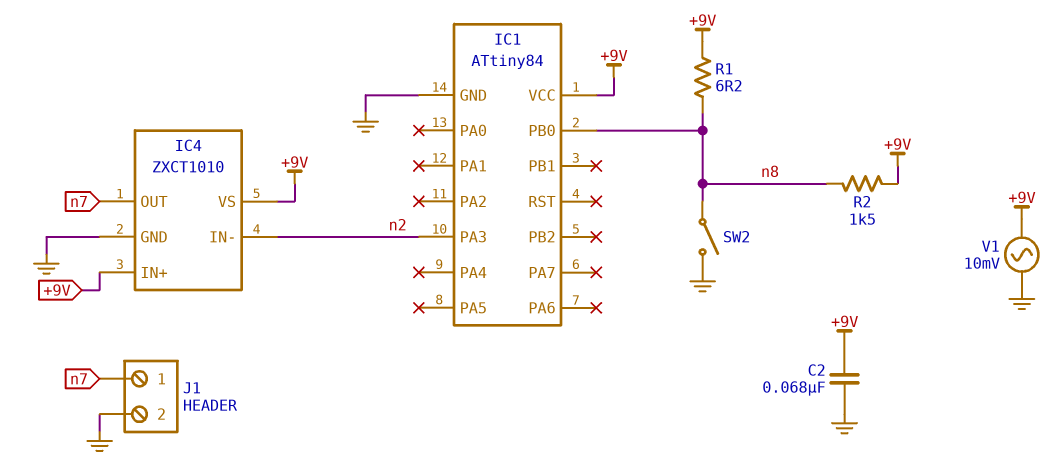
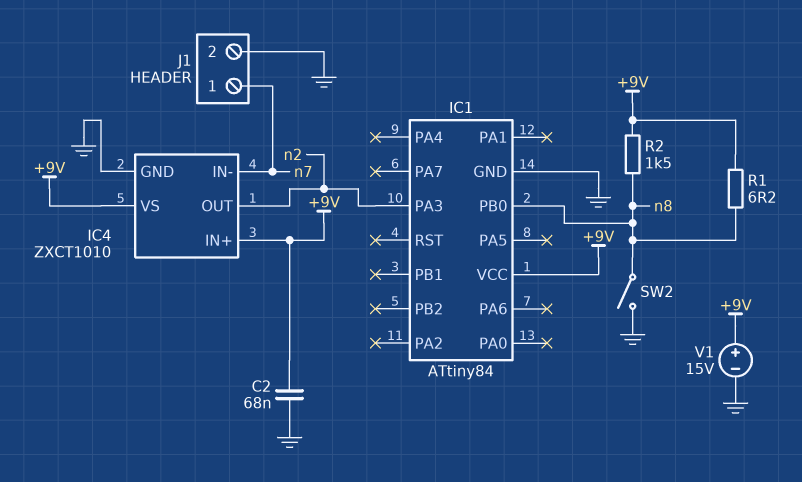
IC4 pin IN-: n2 -> n7
IC4 pin OUT: n7 -> n2
V1: AC 10mV (+9V, GND) -> 15V (plus +9V, minus GND)

